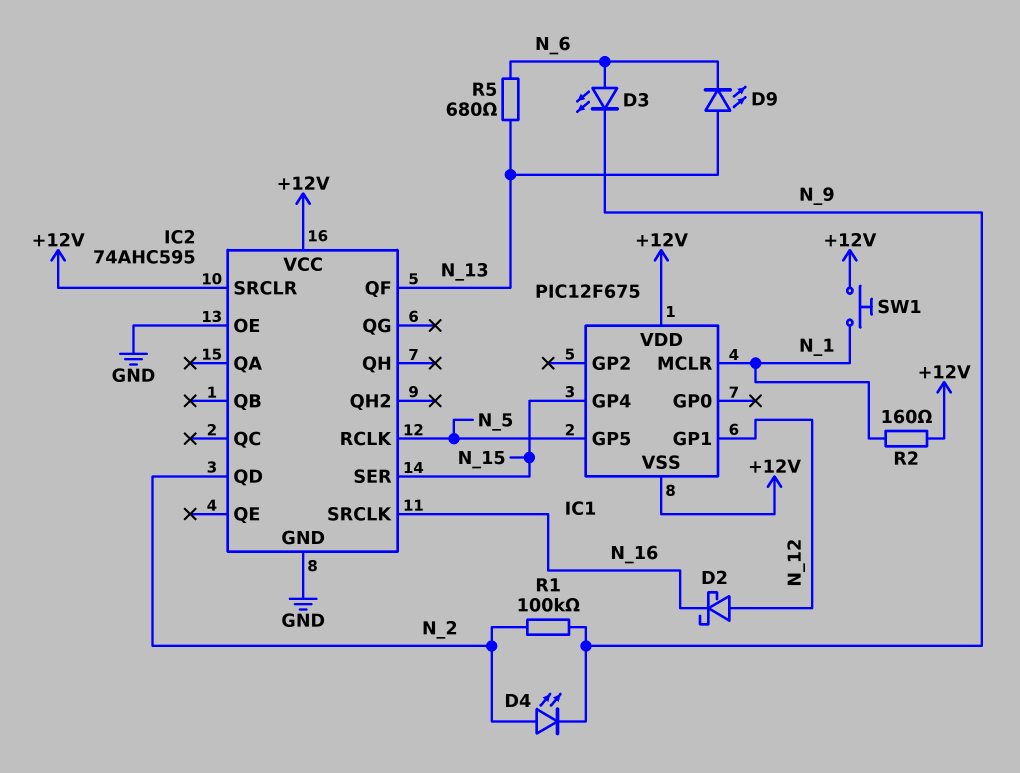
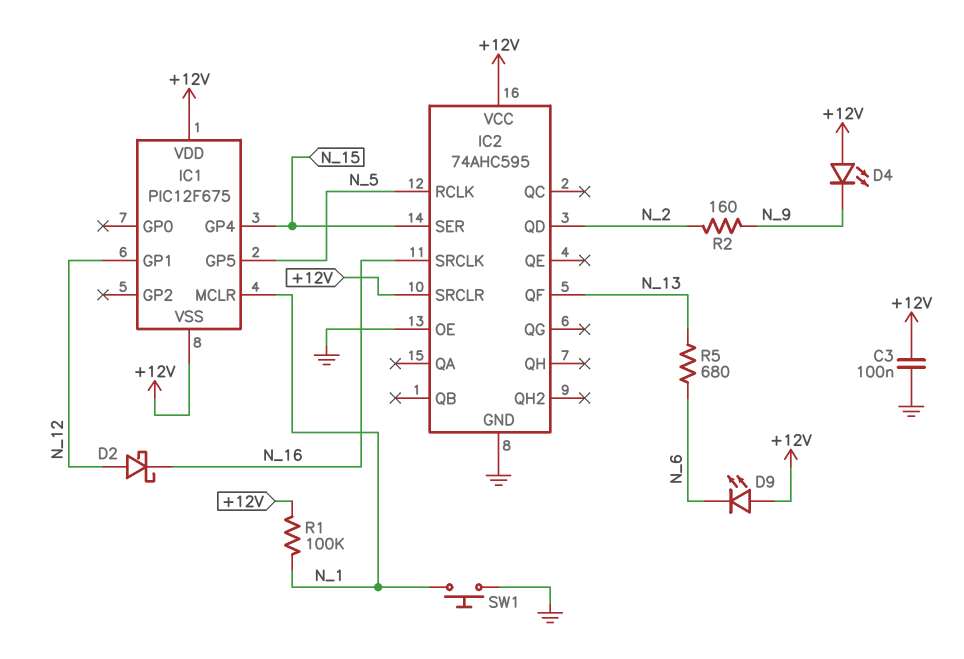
C3: none -> 100nF (+12V, GND)
D3: LED (A N_6, K N_9) -> none
D4: LED (A N_2, K N_9) -> LED (A +12V, K N_9)
D9: LED (A N_13, K N_6) -> LED (A +12V, K N_6)
R1: 100k (N_2, N_9) -> 100k (+12V, N_1)
R2: 160 (+12V, N_1) -> 160 (N_2, N_9)
SW1: button (+12V, N_1) -> button (GND, N_1)

